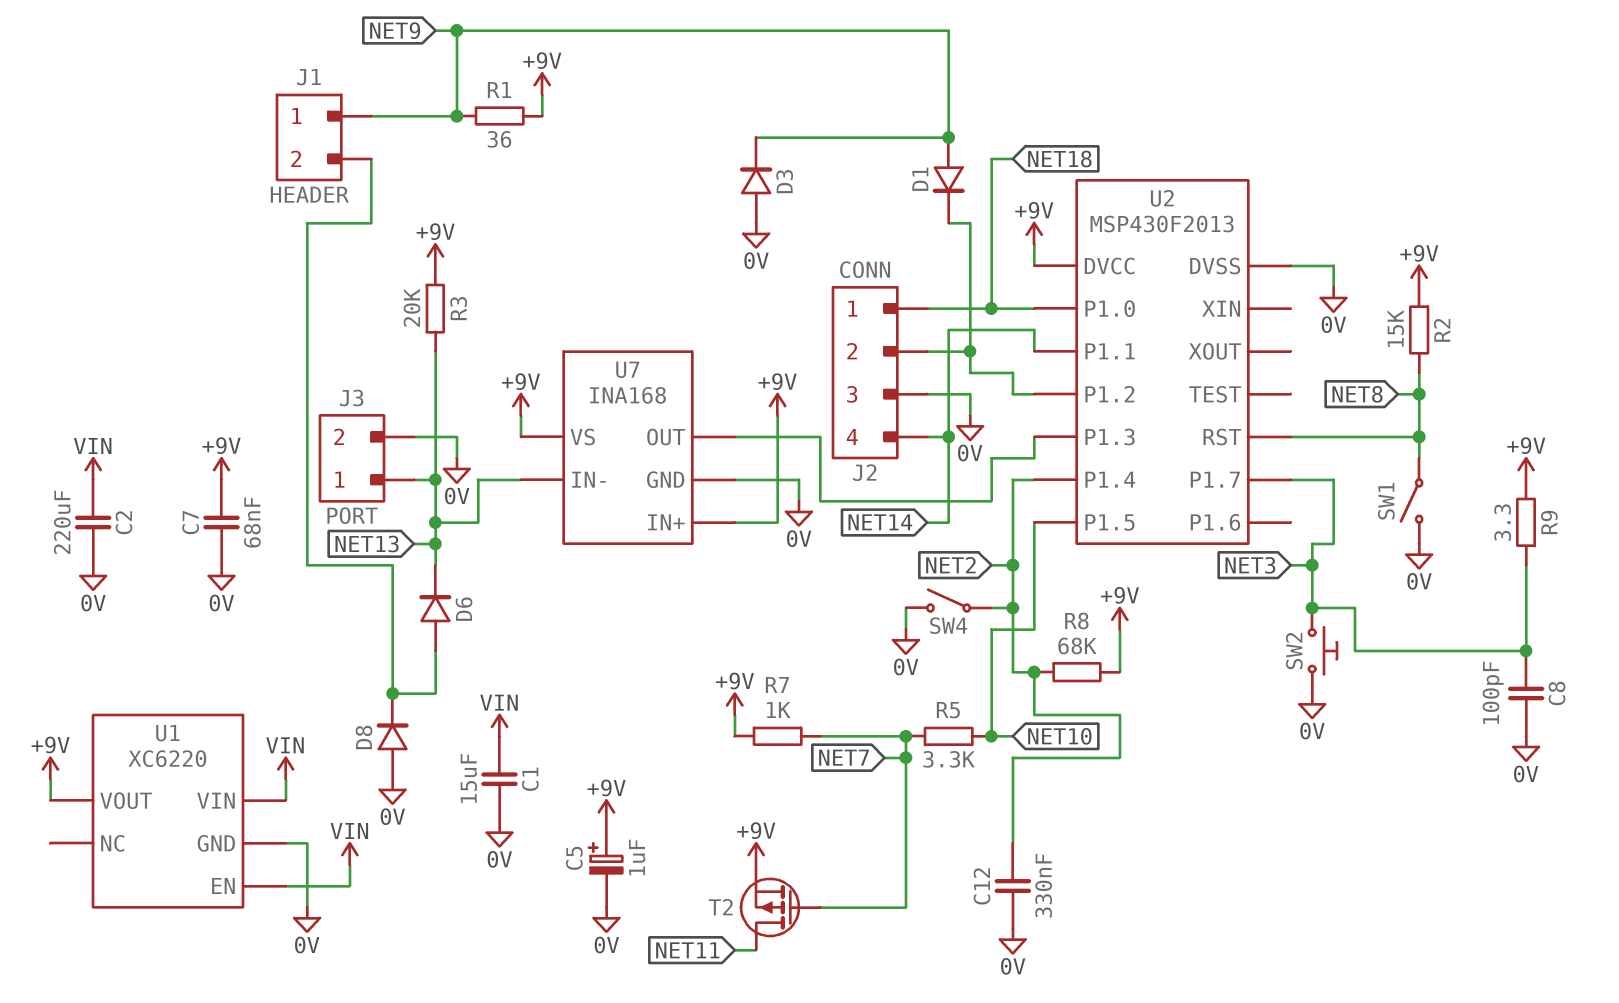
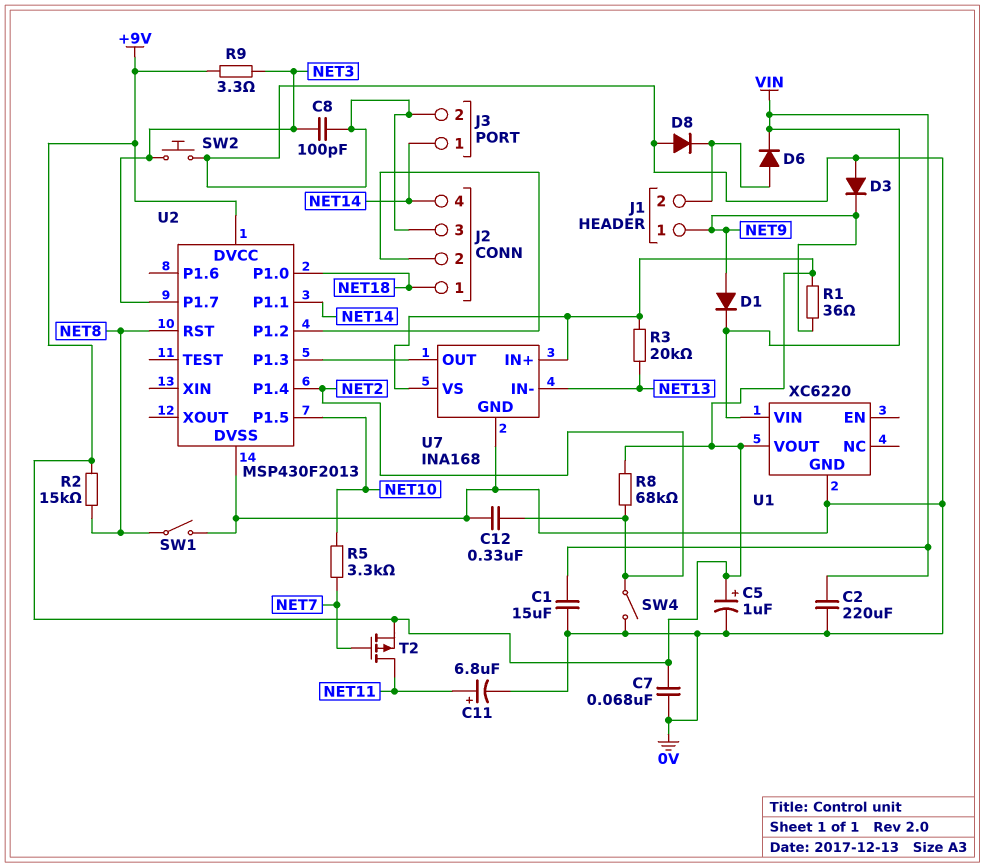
C11: none -> 6.8uF (plus NET11, minus 0V)
D1: diode (A NET9, K J2/2) -> diode (A NET9, K VIN)
D6: diode (A J1/2, K NET13) -> diode (A J1/2, K VIN)
J3 pin 1: NET13 -> NET14
R7: 1k (+9V, NET7) -> none
U1 pin EN: VIN -> none

